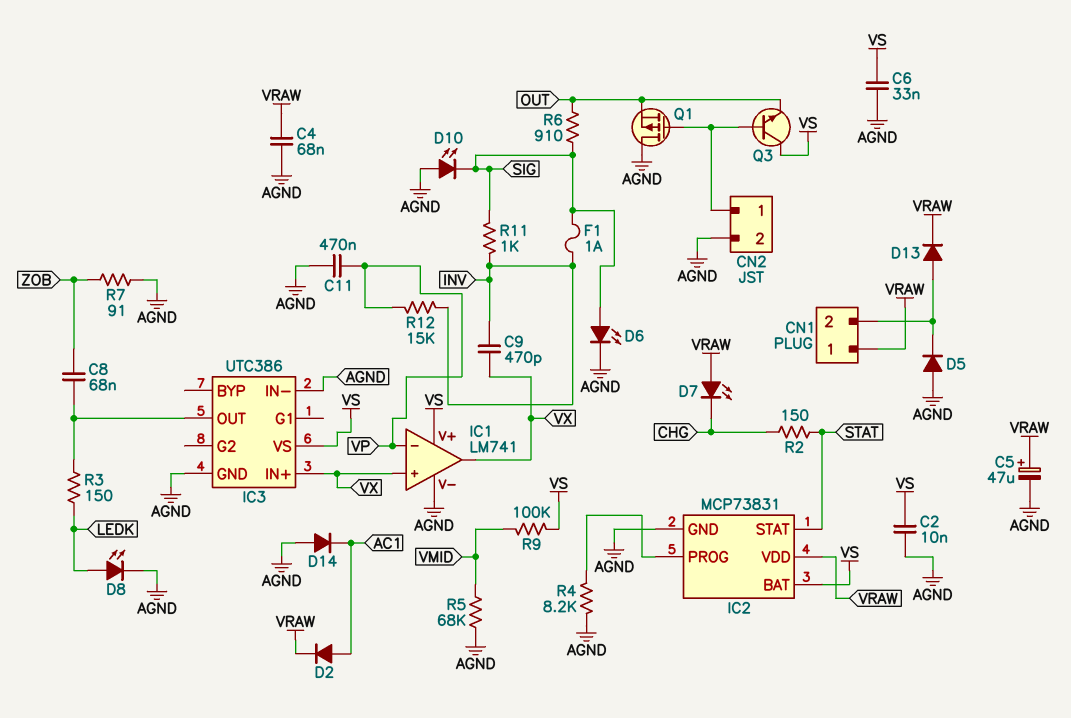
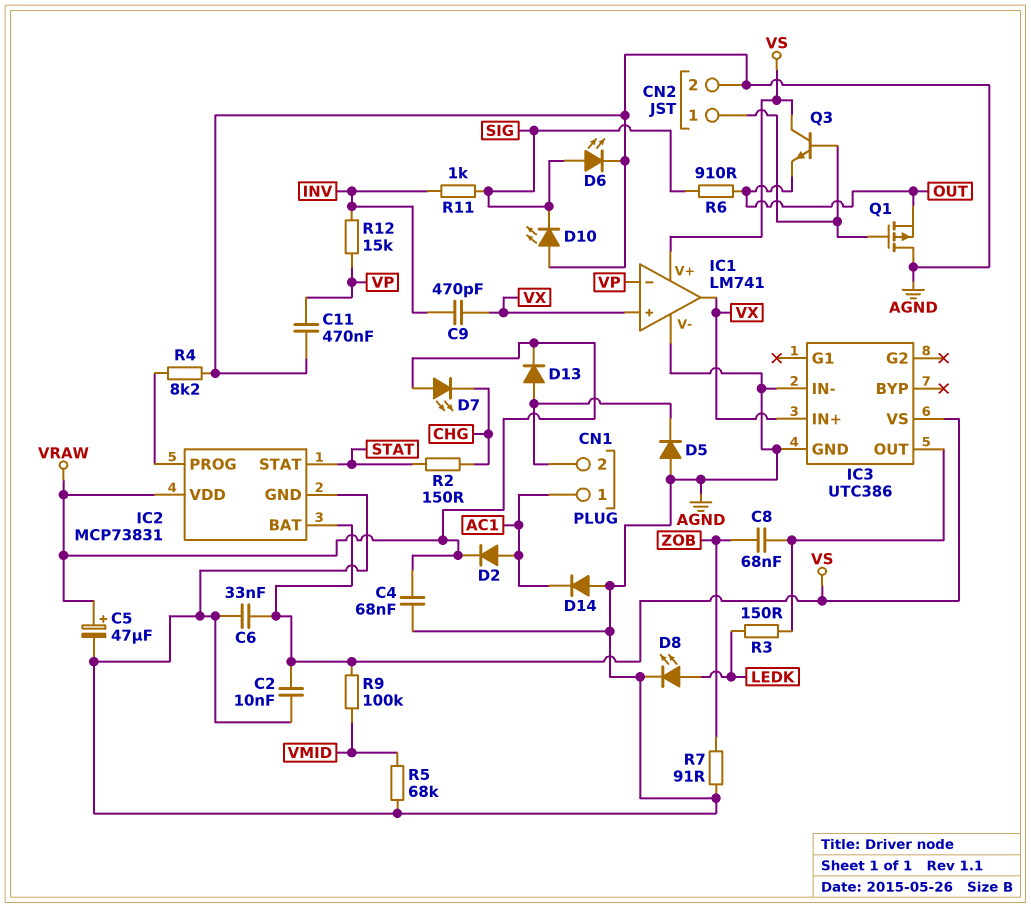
CN1 pin 1: VRAW -> AC1
F1: 1A (INV, SIG) -> none

